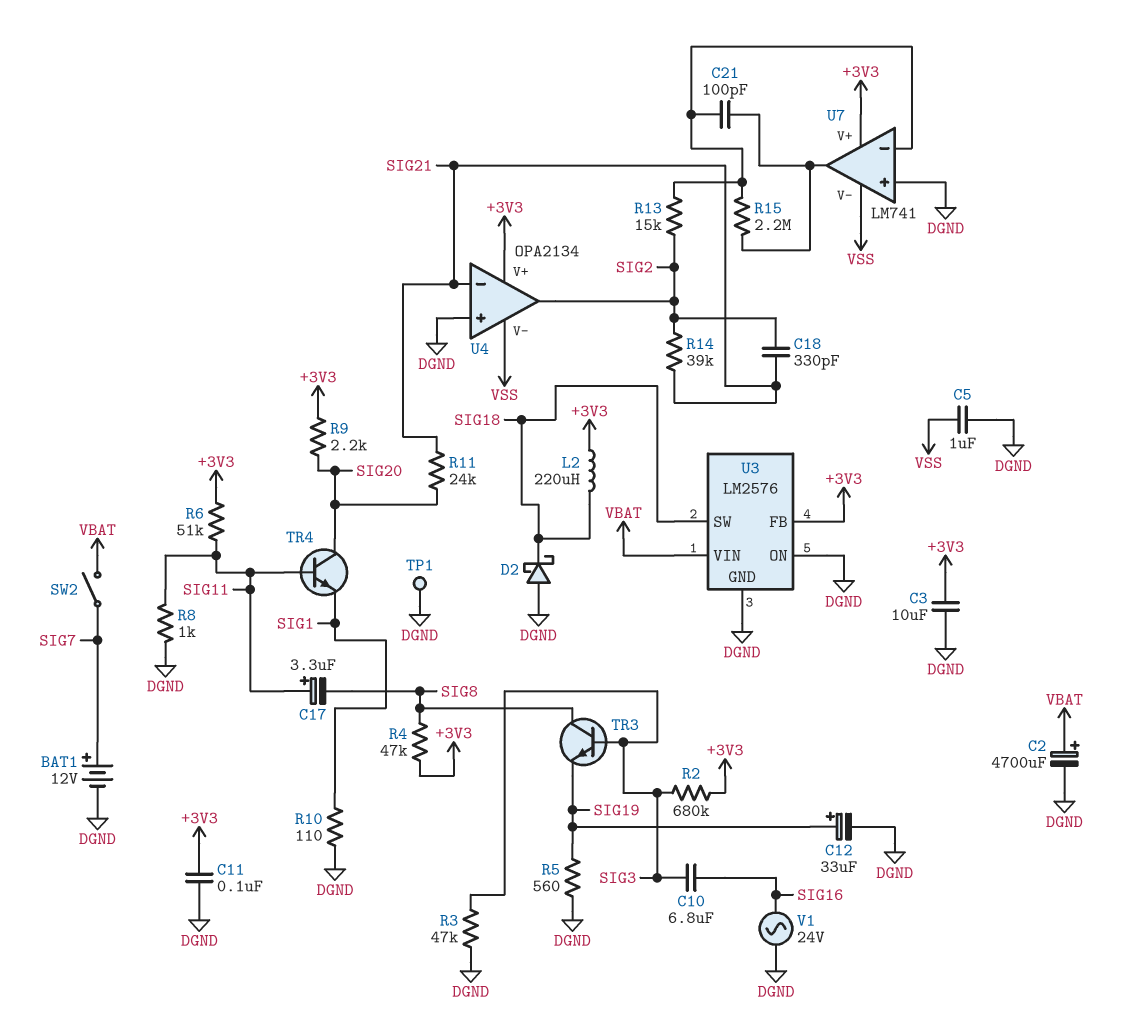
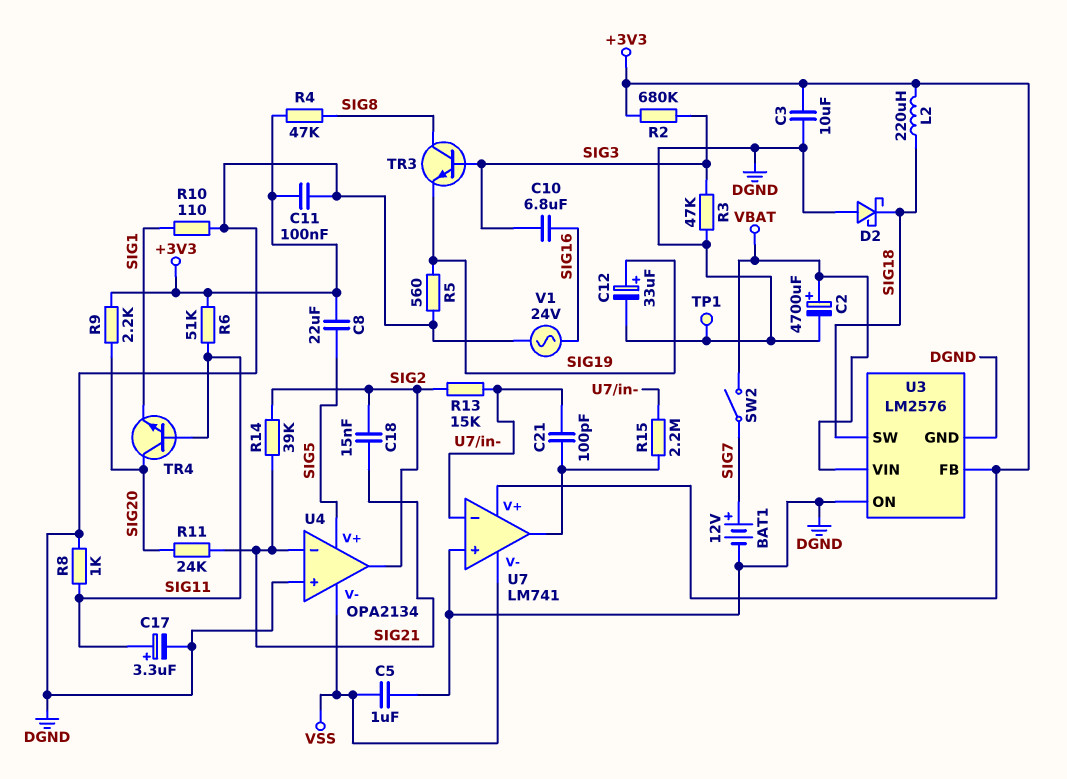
C8: none -> 22uF (+3V3, SIG5)
C17: 3.3uF (plus SIG11, minus SIG8) -> 3.3uF (plus SIG11, minus DGND)
C18: 330pF (SIG2, SIG21) -> 15nF (SIG2, SIG21)
U4 pin V+: +3V3 -> SIG5

